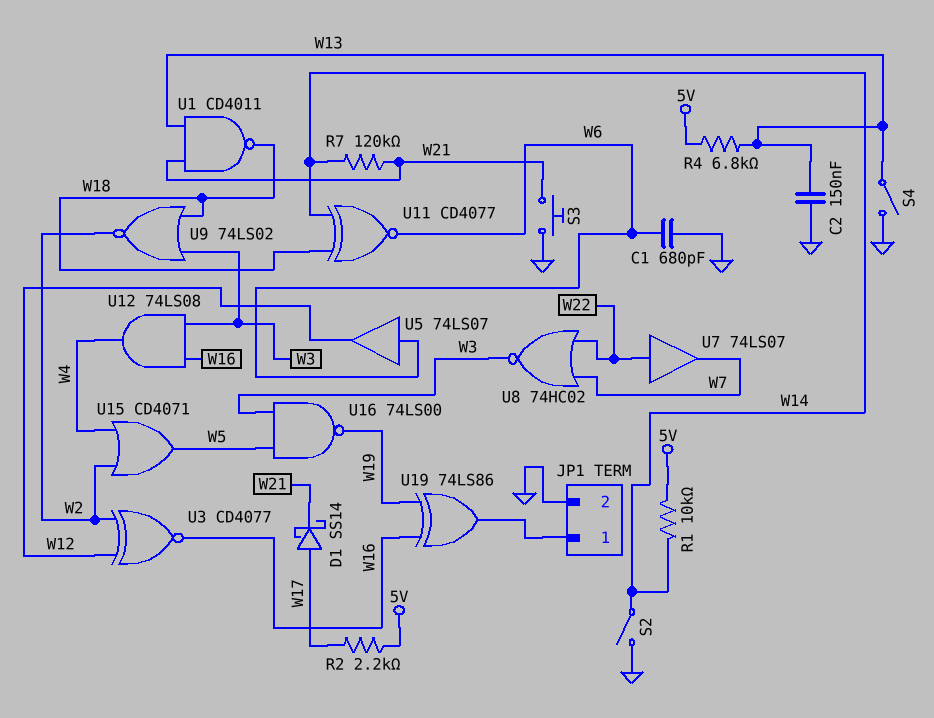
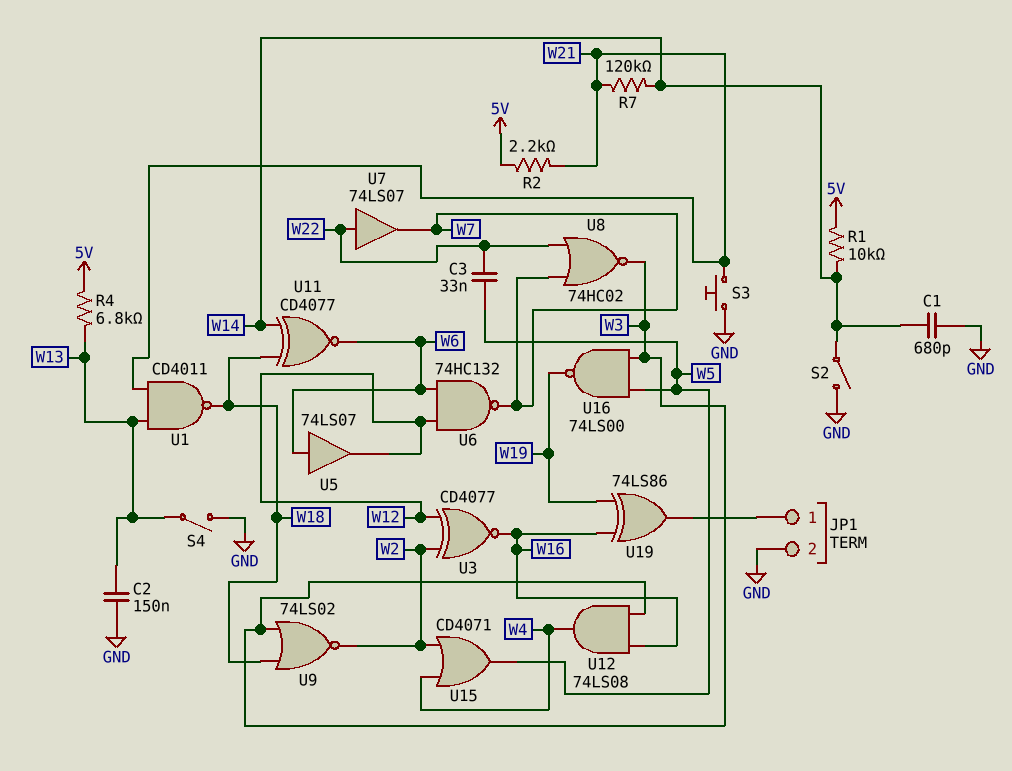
C1: 680pF (GND, W6) -> 680pF (GND, W14)
C3: none -> 33nF (W5, W22)
D1: schottky SS14 (A W17, K W21) -> none
R2: 2.2k (5V, W17) -> 2.2k (5V, W21)
U6: none -> NAND 74HC132 (in W6, in W12, out W7)

